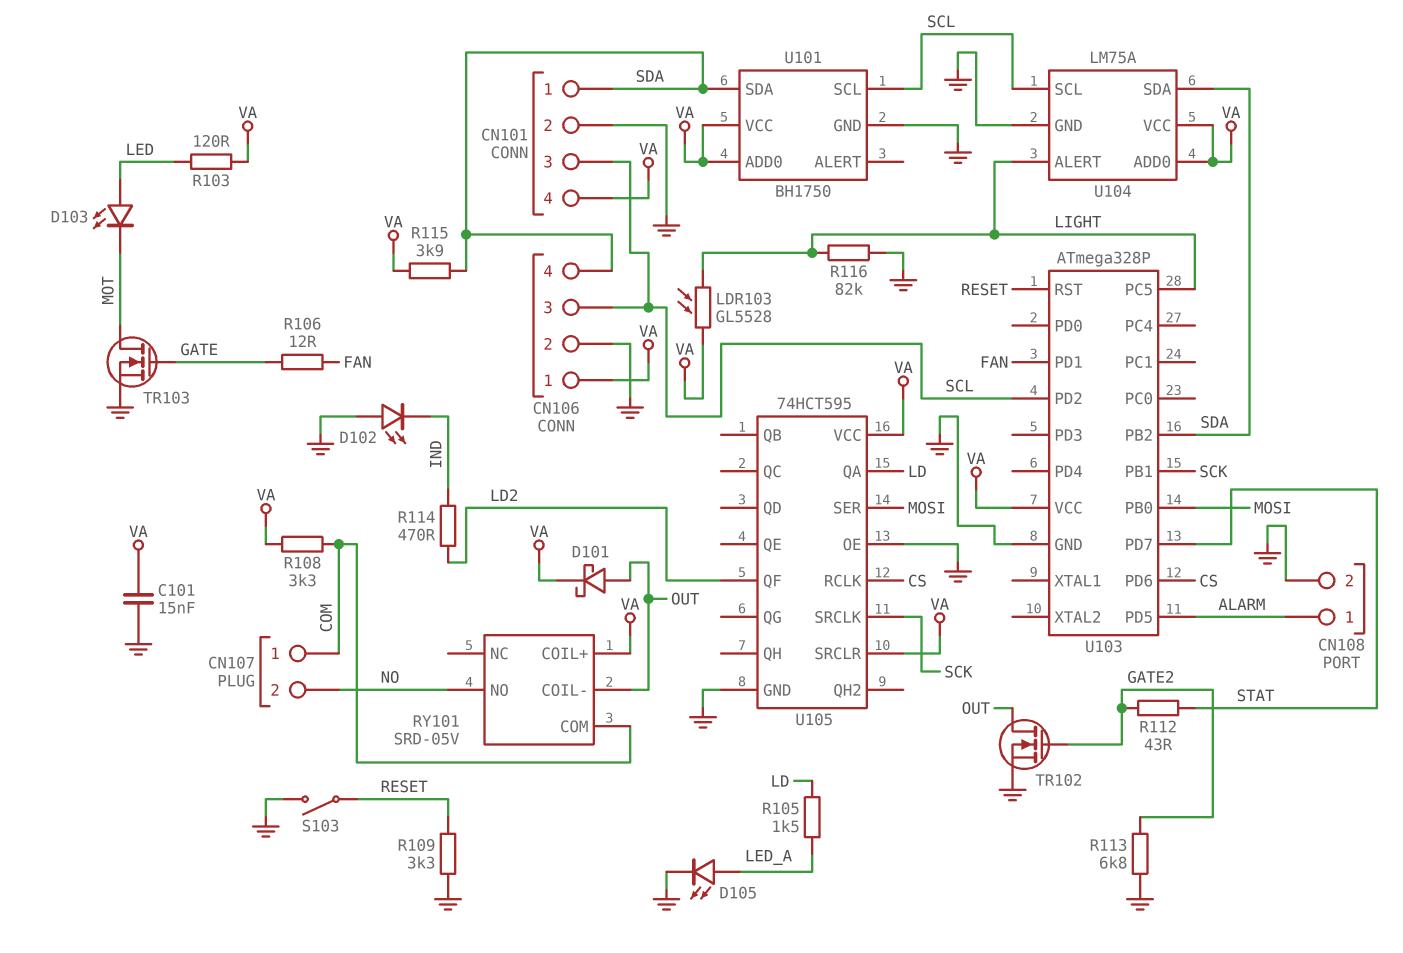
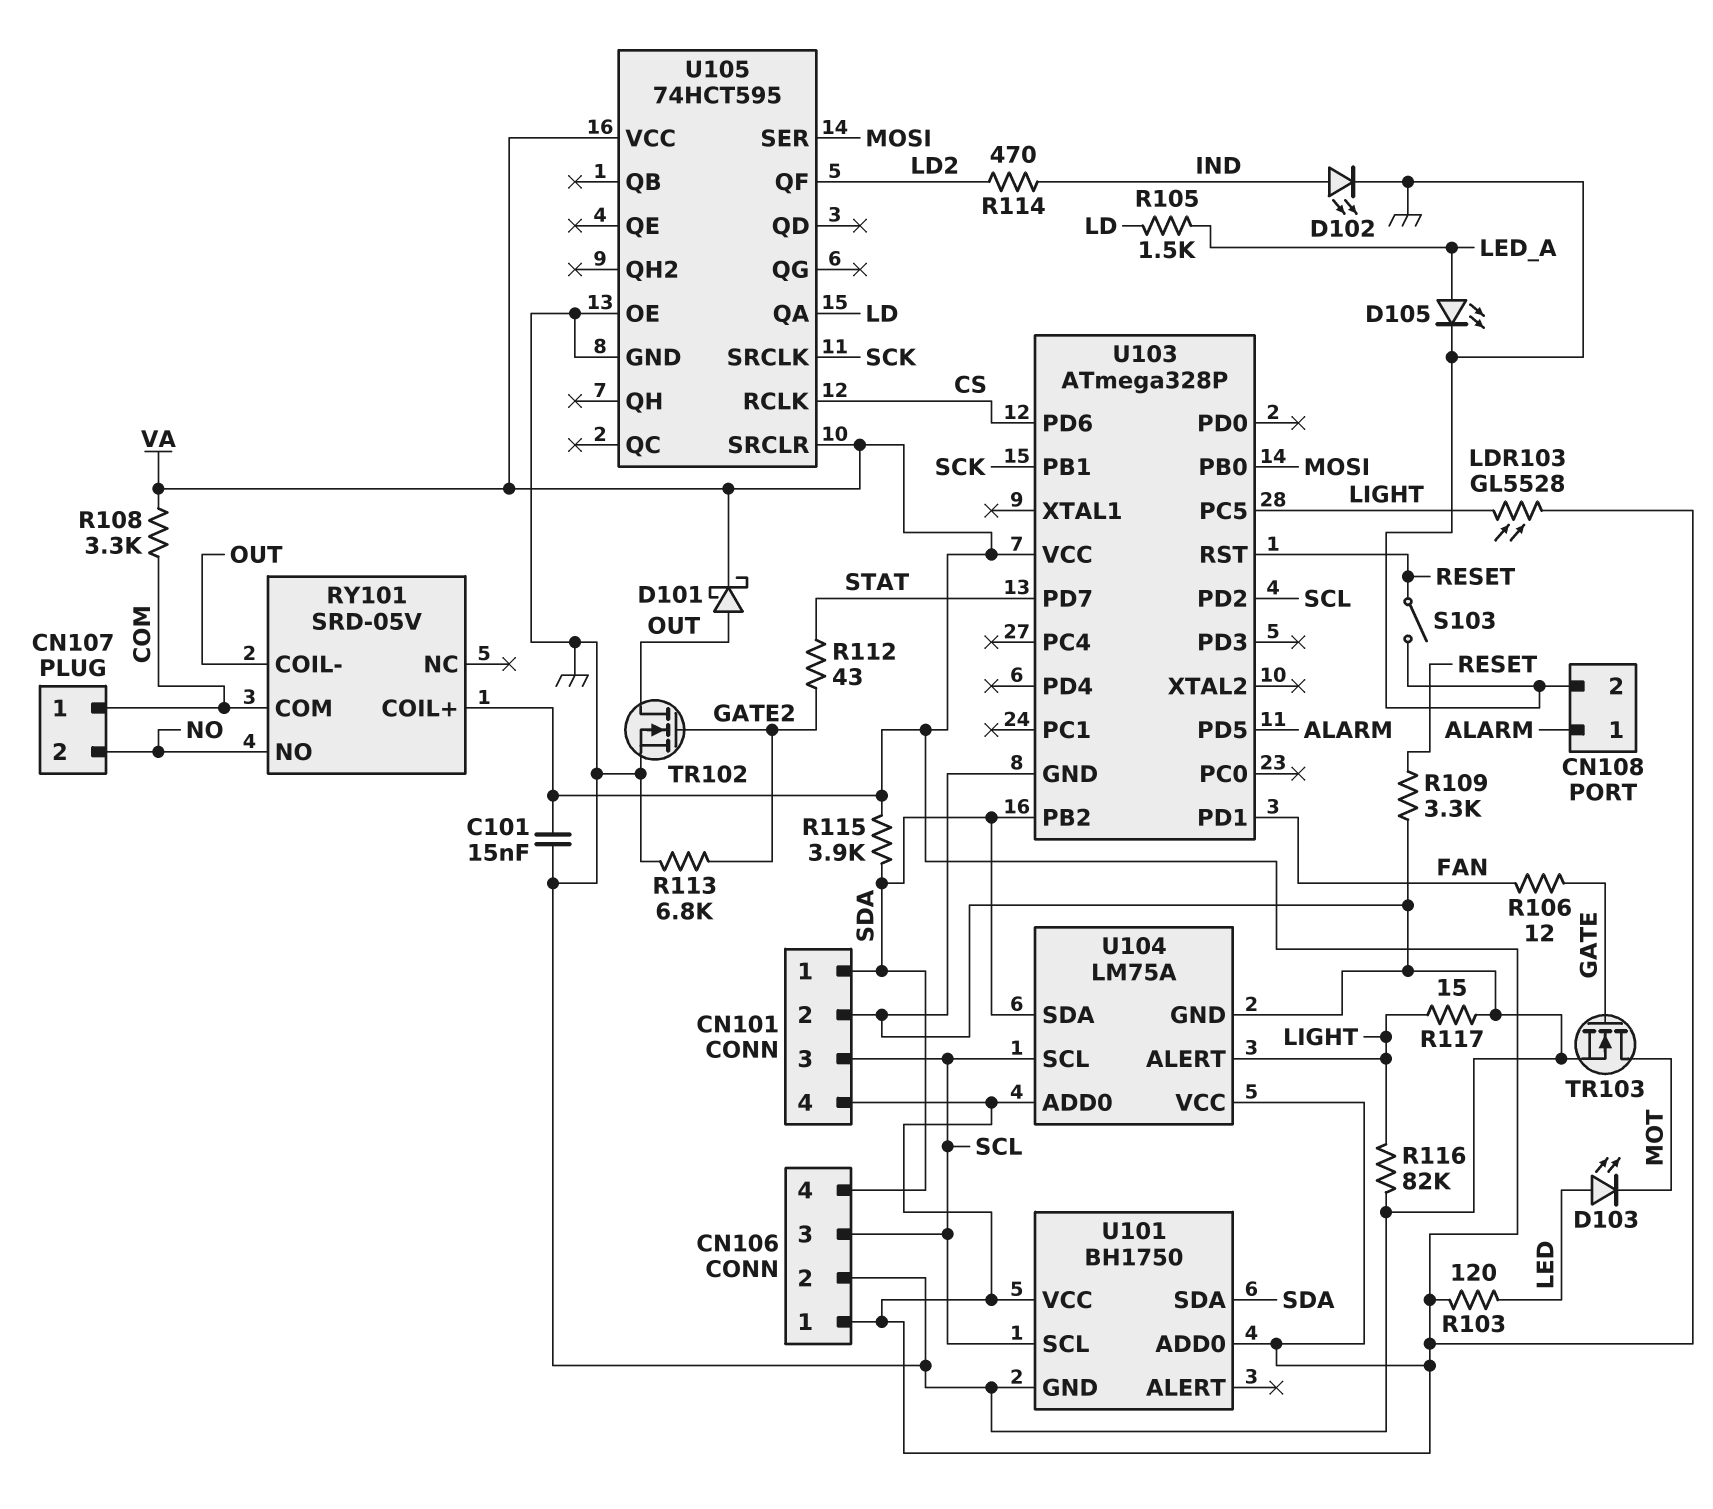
D102: LED (A GND, K IND) -> LED (A IND, K GND)
R117: none -> 15 (GND, LIGHT)

